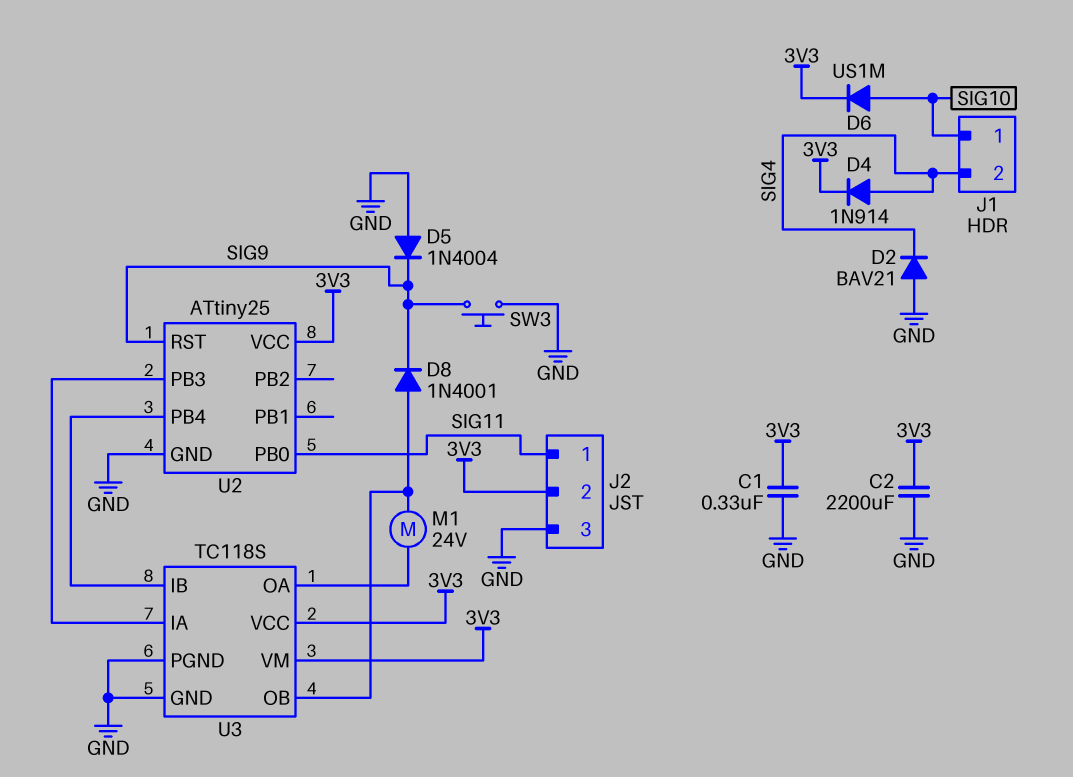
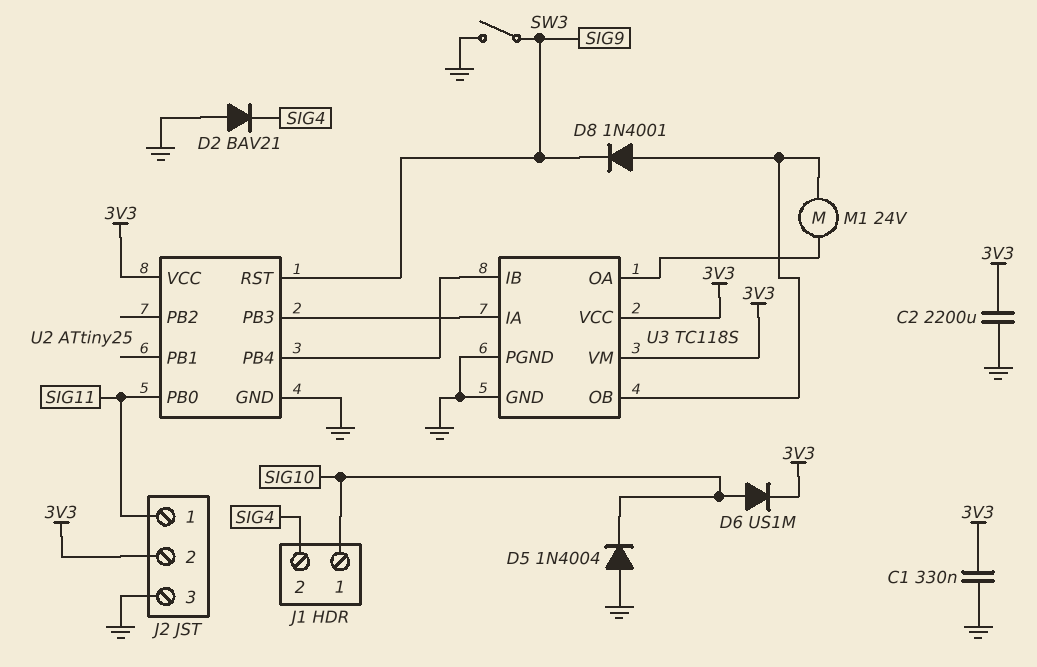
D4: diode 1N914 (A SIG4, K 3V3) -> none
D5: diode 1N4004 (A GND, K SIG9) -> diode 1N4004 (A GND, K SIG10)
SW3: button (GND, SIG9) -> switch (GND, SIG9)

